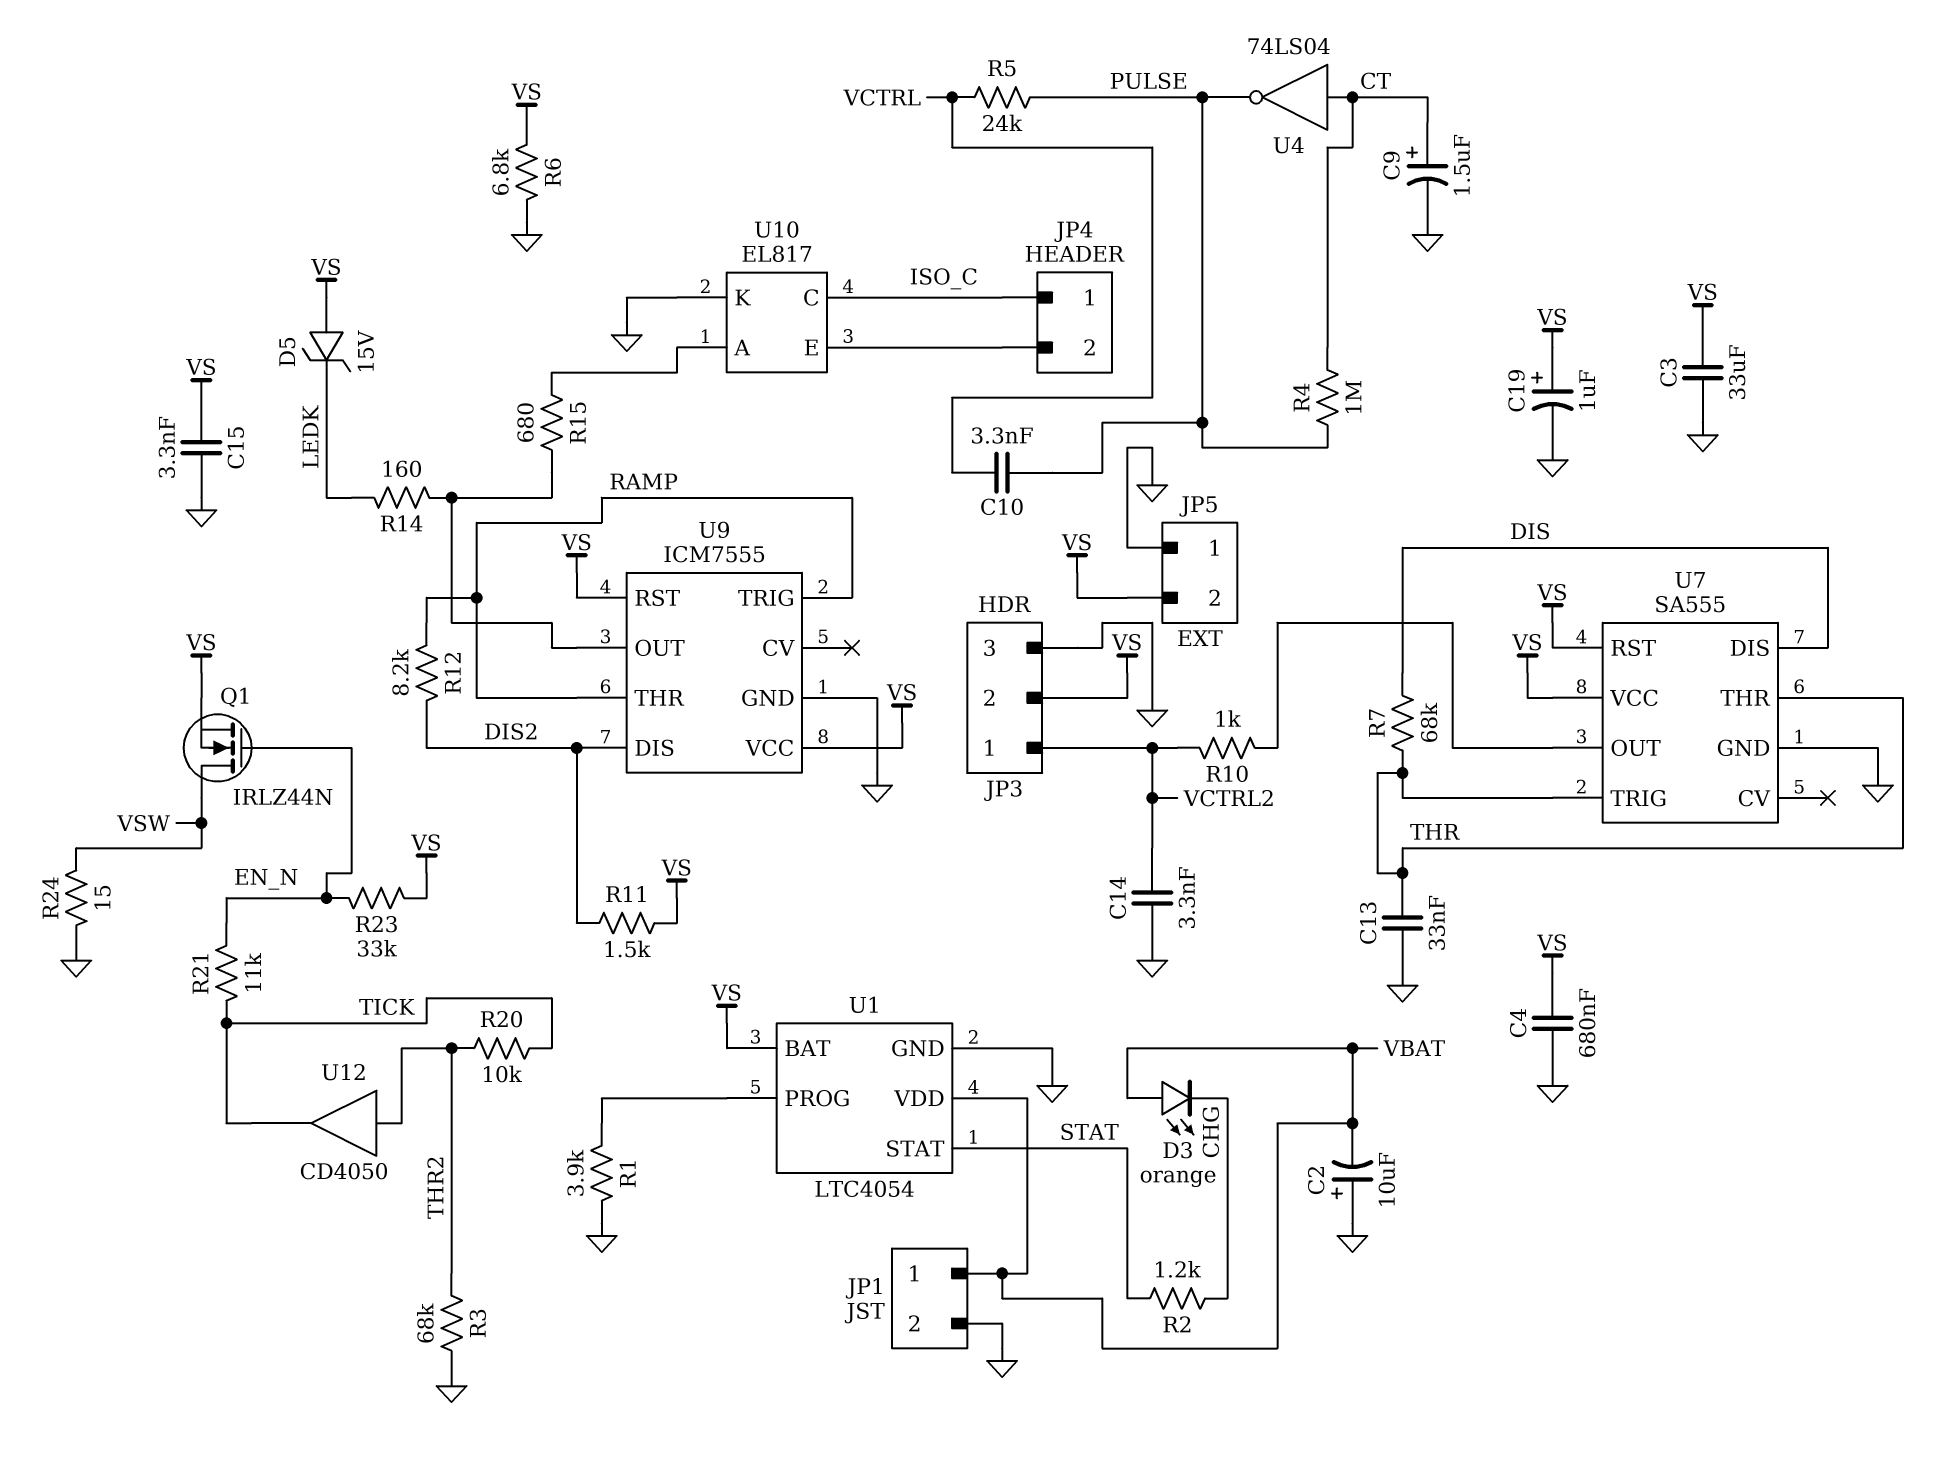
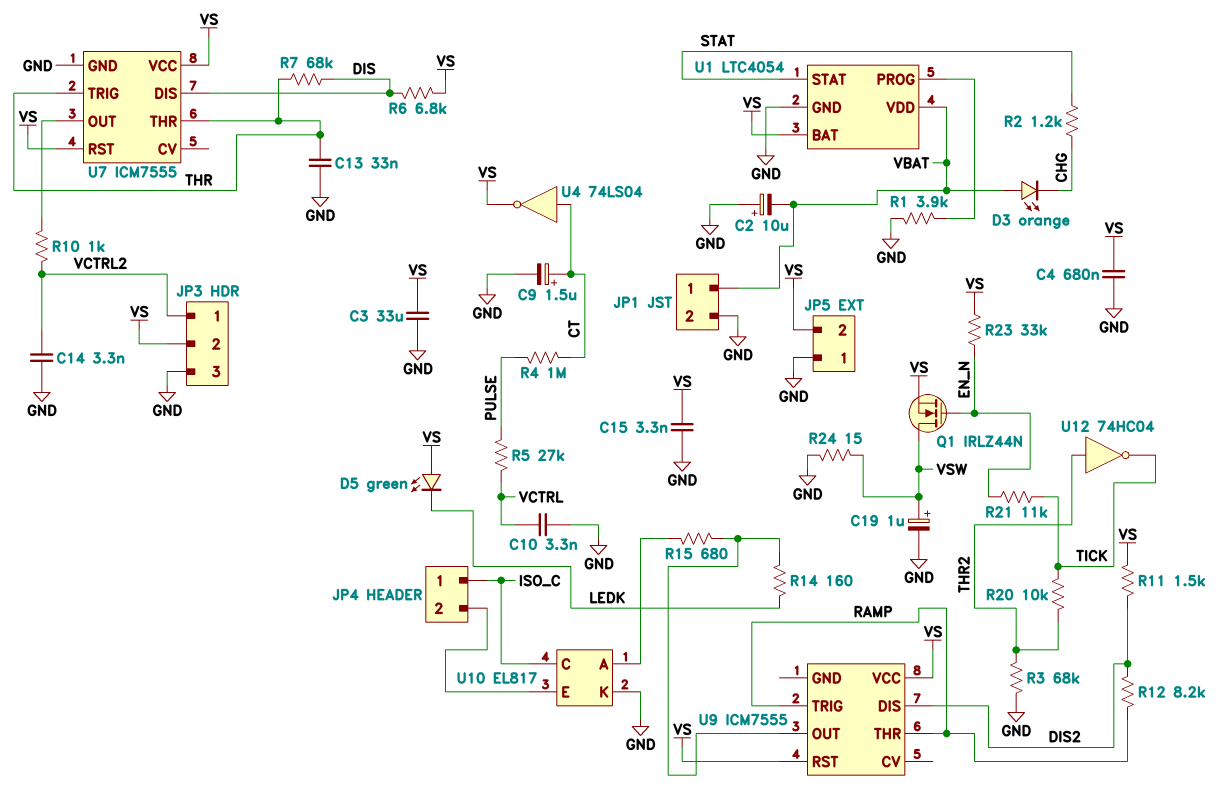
C10: 3.3nF (PULSE, VCTRL) -> 3.3nF (GND, VCTRL)
C19: 1uF (plus VS, minus GND) -> 1uF (plus VSW, minus GND)
D5: zener 15V (A VS, K LEDK) -> LED green (A VS, K LEDK)
R5: 24k (PULSE, VCTRL) -> 27k (PULSE, VCTRL)
R6: 6.8k (GND, VS) -> 6.8k (DIS, VS)
U4: NOT 74LS04 (in CT, out PULSE) -> NOT 74LS04 (in CT, out VS)
U7: SA555 -> ICM7555
U9 pin GND: GND -> none
U12: buffer CD4050 (in THR2, out TICK) -> NOT 74HC04 (in THR2, out TICK)

